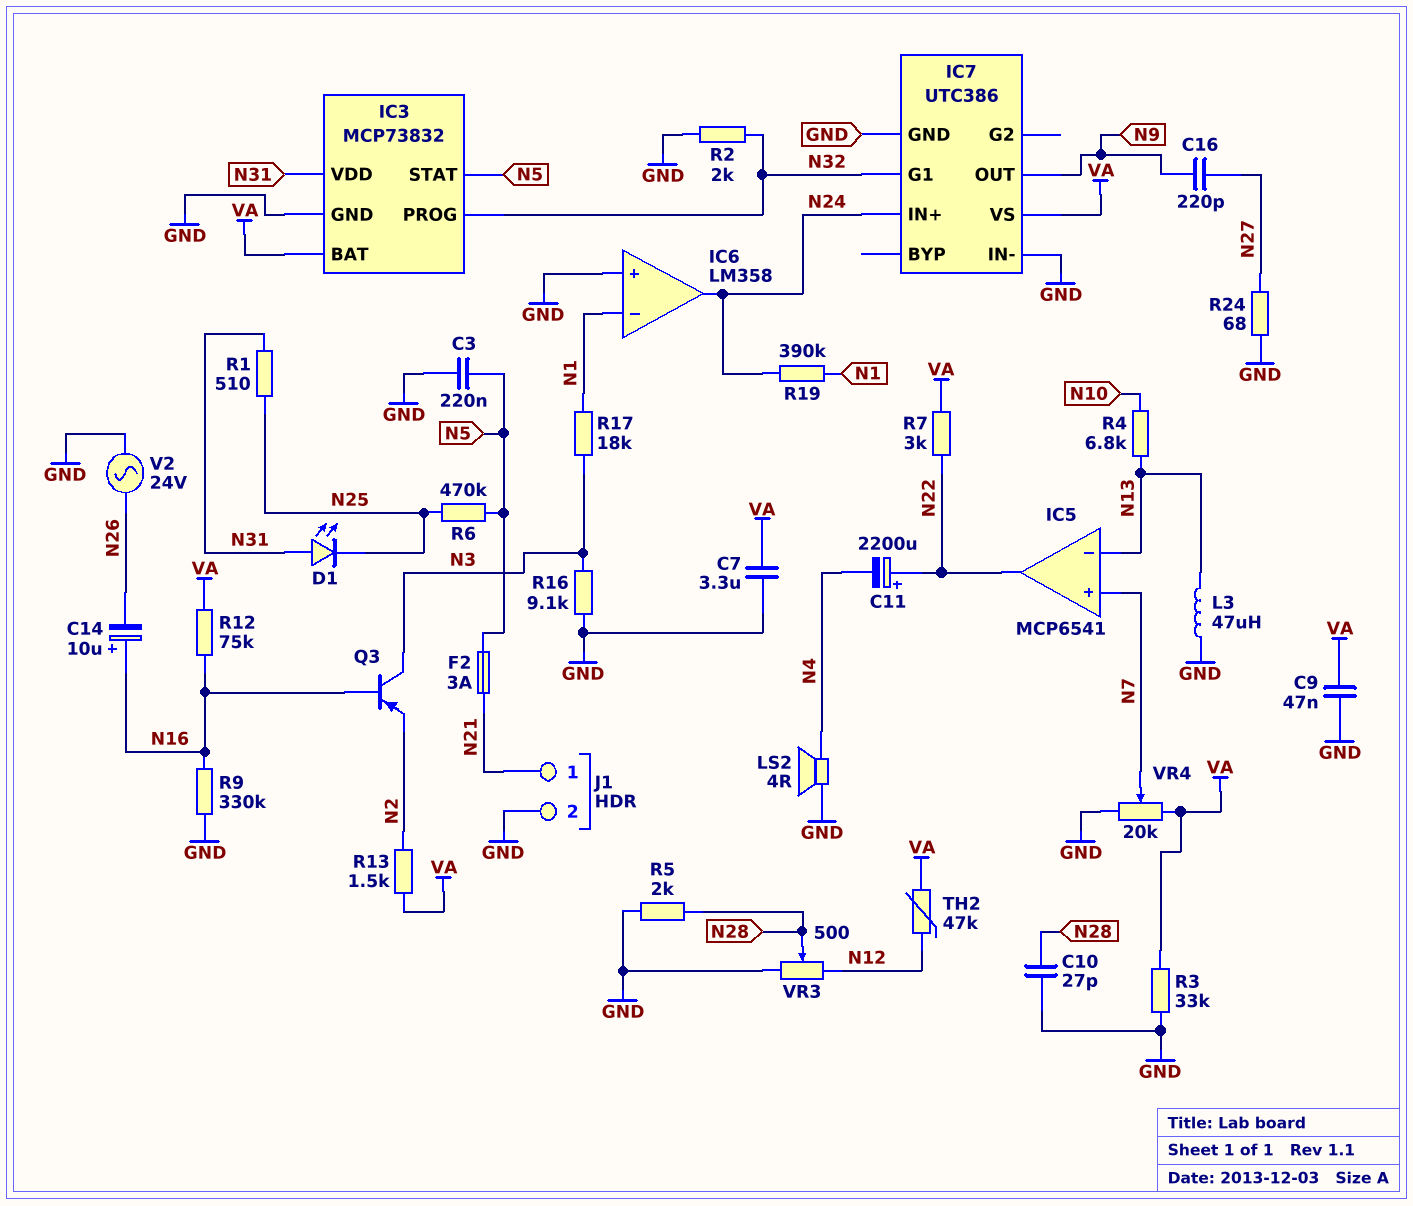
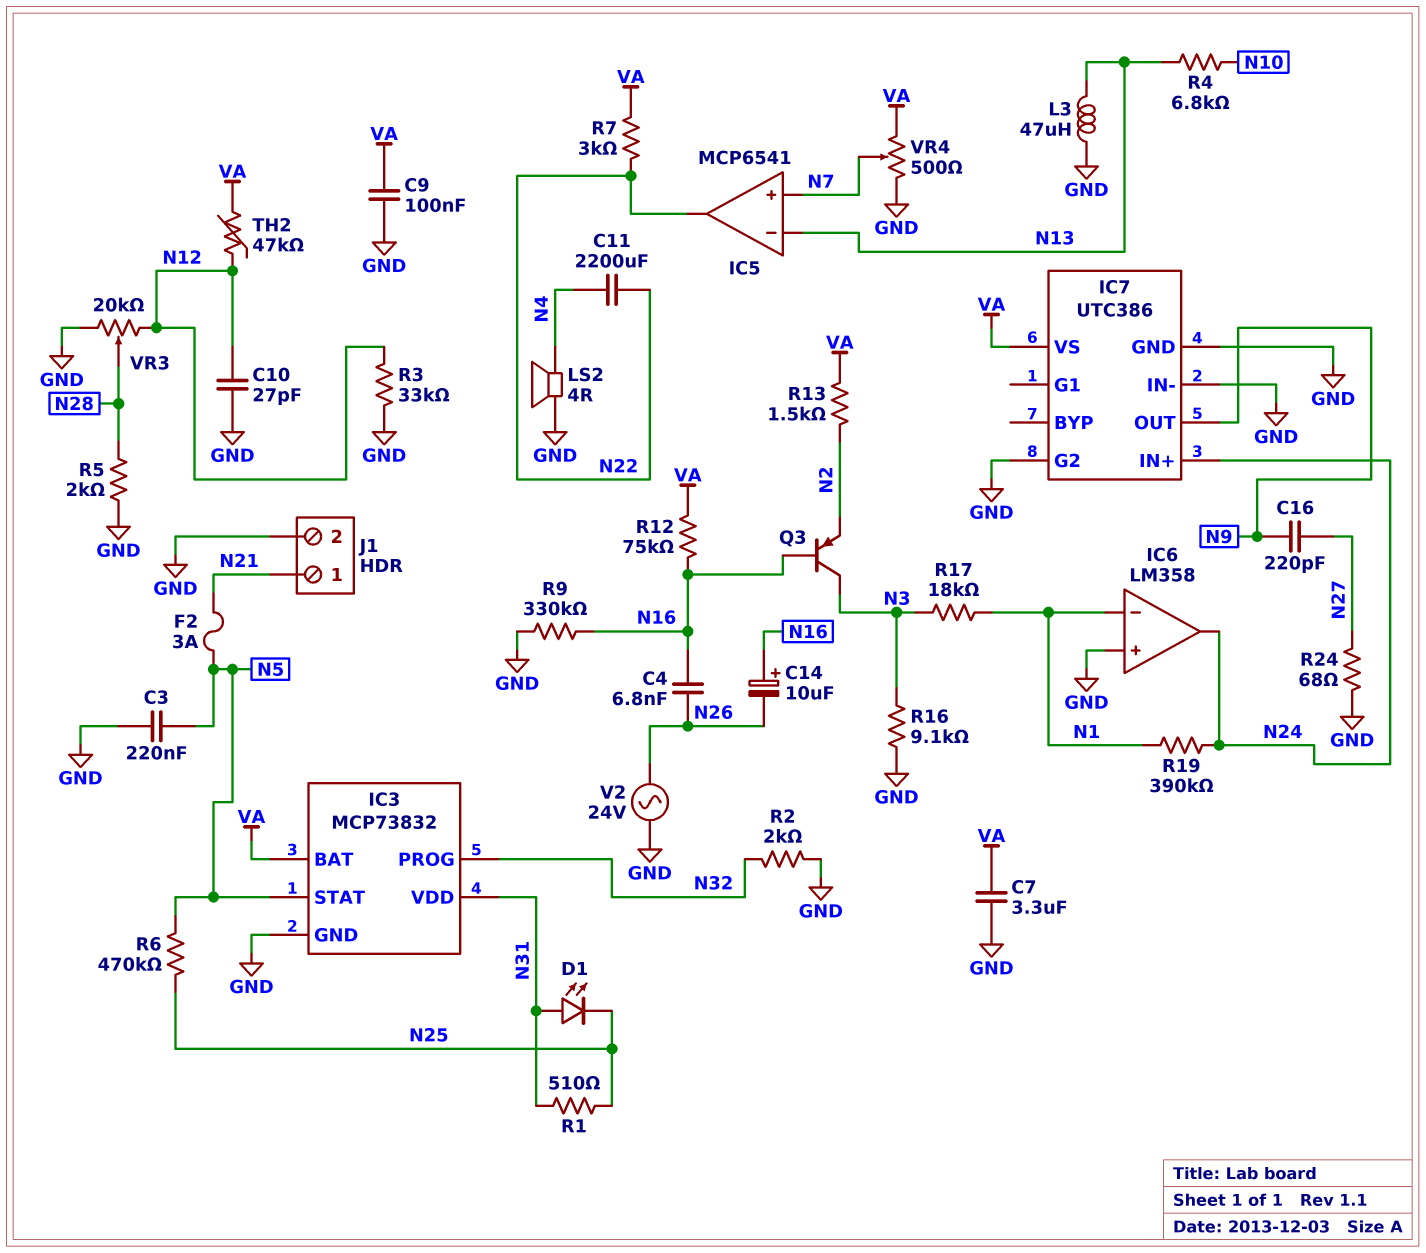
C4: none -> 6.8nF (N16, N26)
C9: 47nF (GND, VA) -> 100nF (GND, VA)
C10: 27pF (GND, N28) -> 27pF (GND, N12)
C11: 2200uF (plus N22, minus N4) -> 2200uF (N4, N22)
IC7 pin G1: N32 -> none
IC7 pin G2: none -> GND
R3: 33k (GND, VA) -> 33k (GND, N12)
VR3: 500 (GND, N12, wiper N28) -> 20k (GND, N12, wiper N28)
VR4: 20k (GND, VA, wiper N7) -> 500 (GND, VA, wiper N7)

